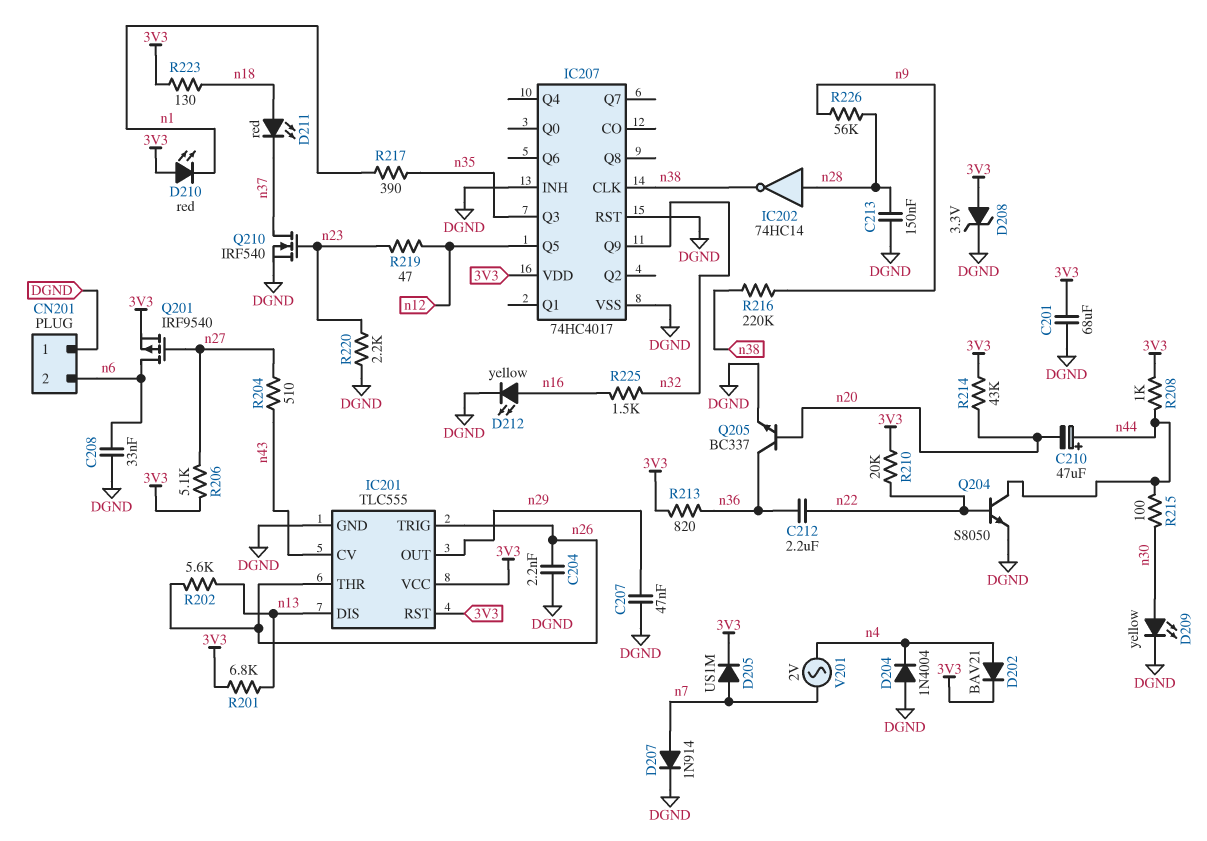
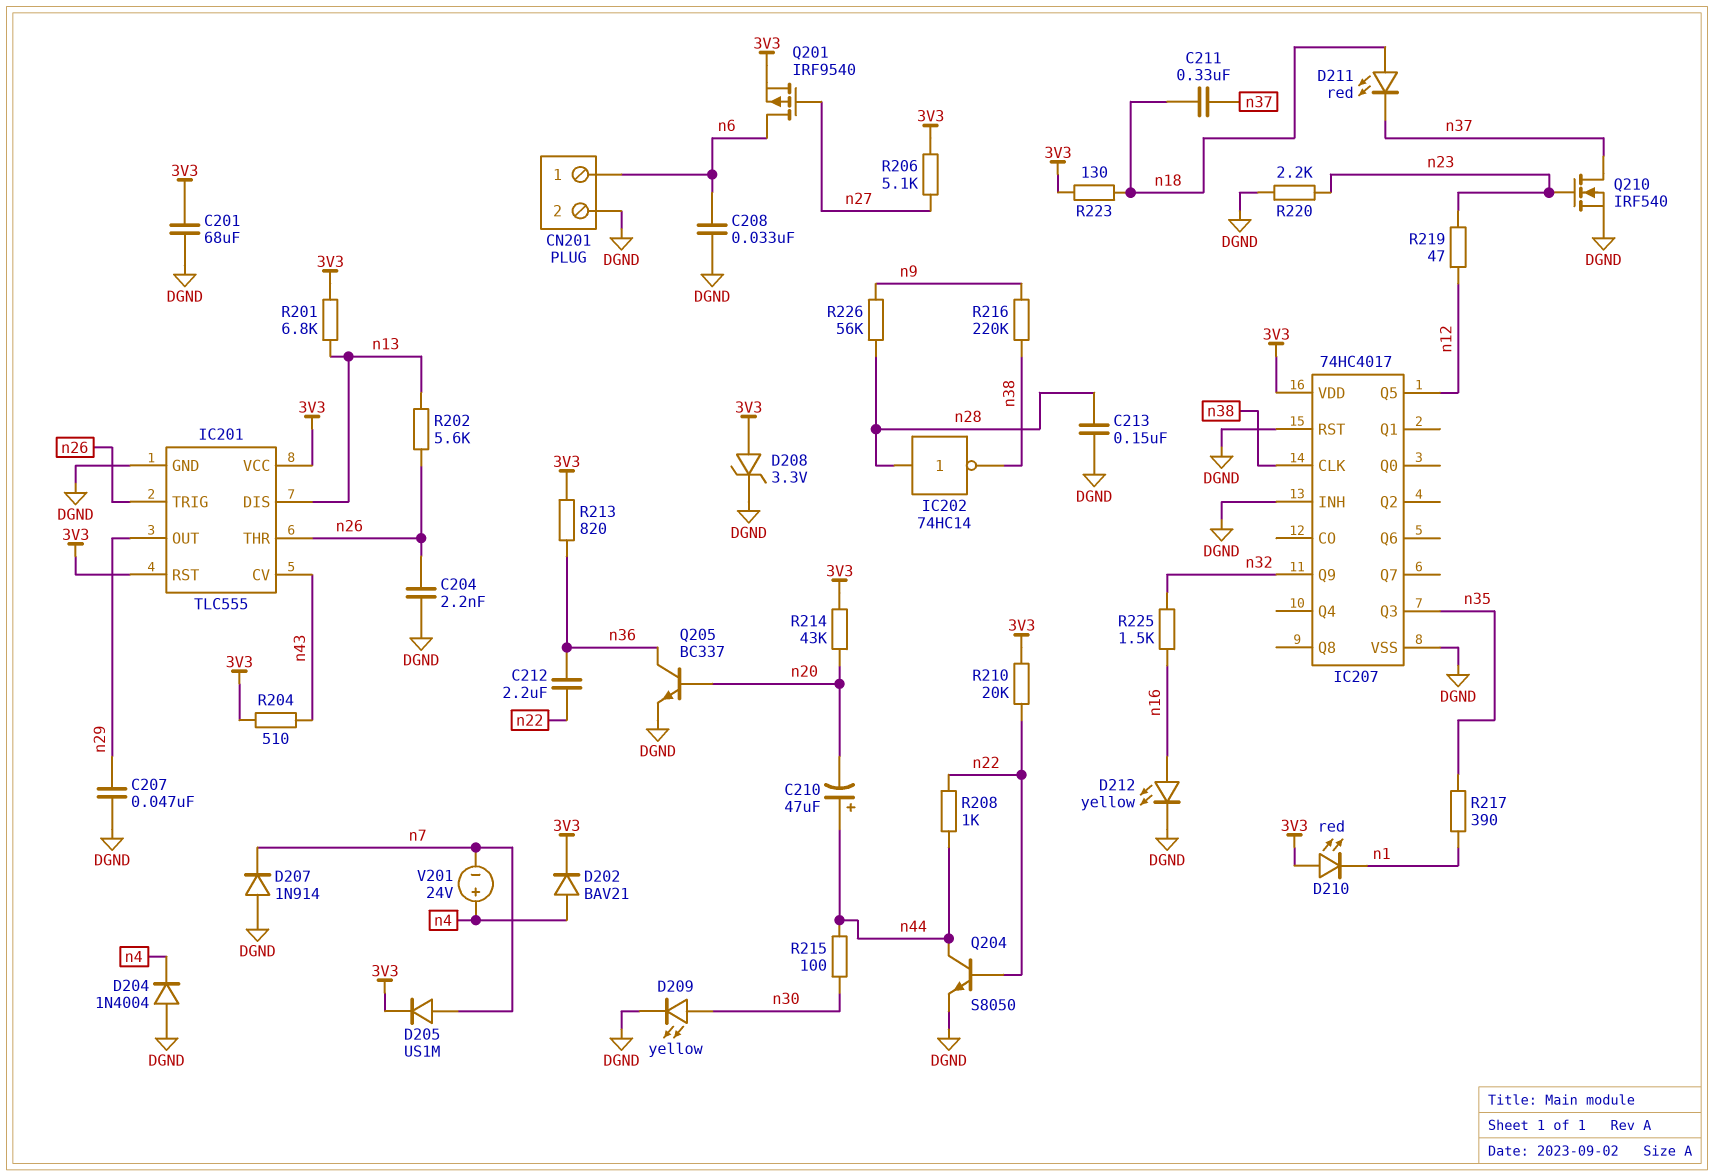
C211: none -> 330nF (n18, n37)
CN201 pin 1: DGND -> n6
CN201 pin 2: n6 -> DGND
D207: diode 1N914 (A n7, K DGND) -> diode 1N914 (A DGND, K n7)
R204: 510 (n27, n43) -> 510 (3V3, n43)
R208: 1k (3V3, n44) -> 1k (n22, n44)
V201: AC 2V (n4, n7) -> 24V (plus n4, minus n7)

